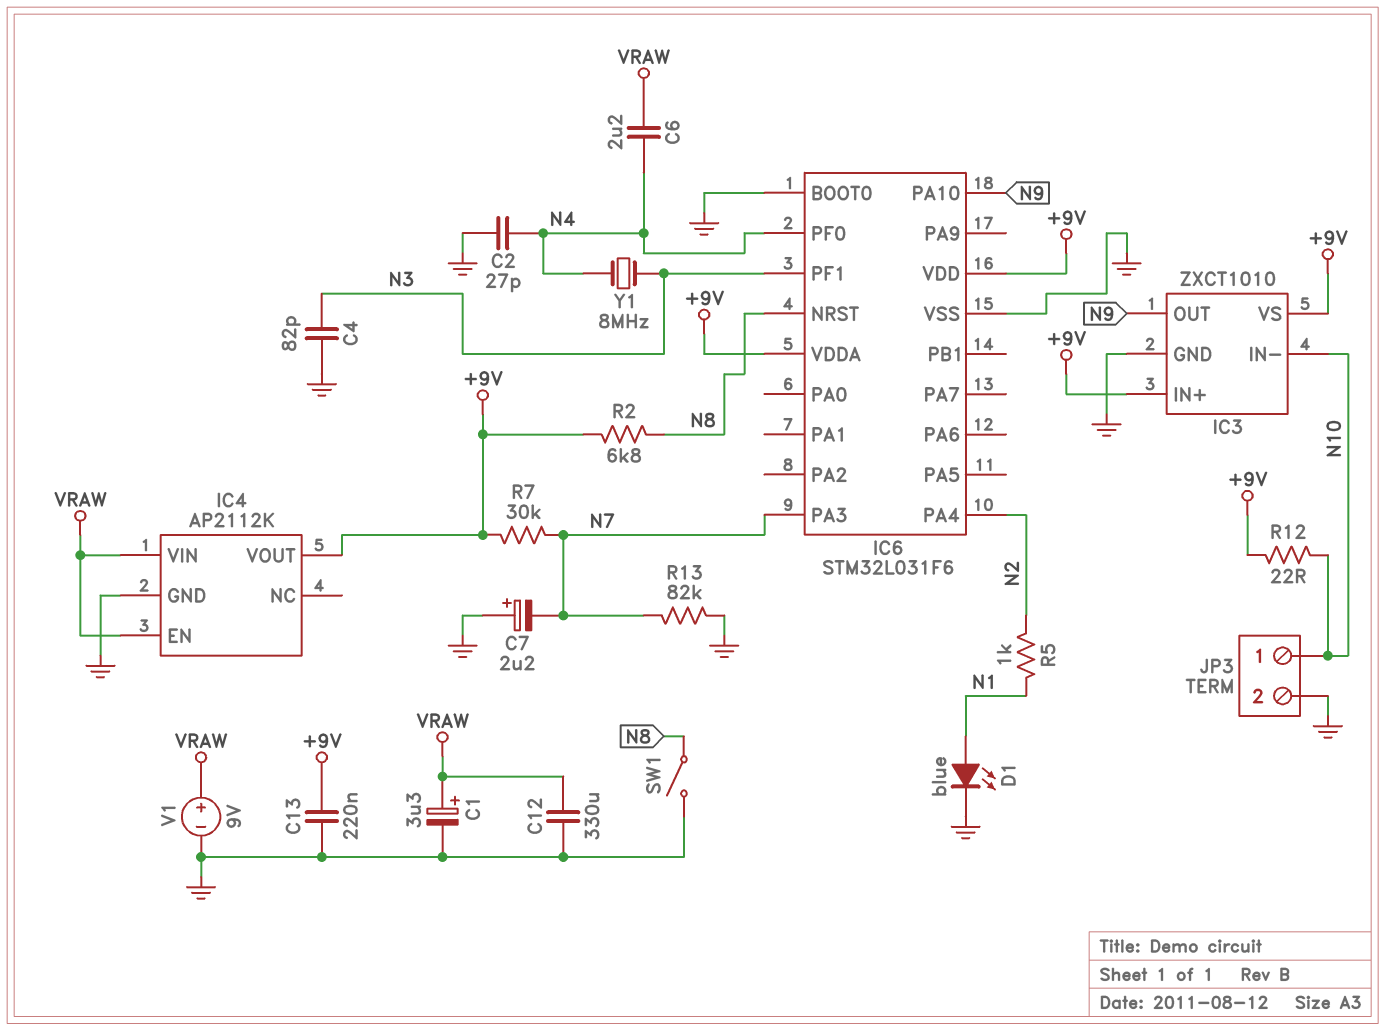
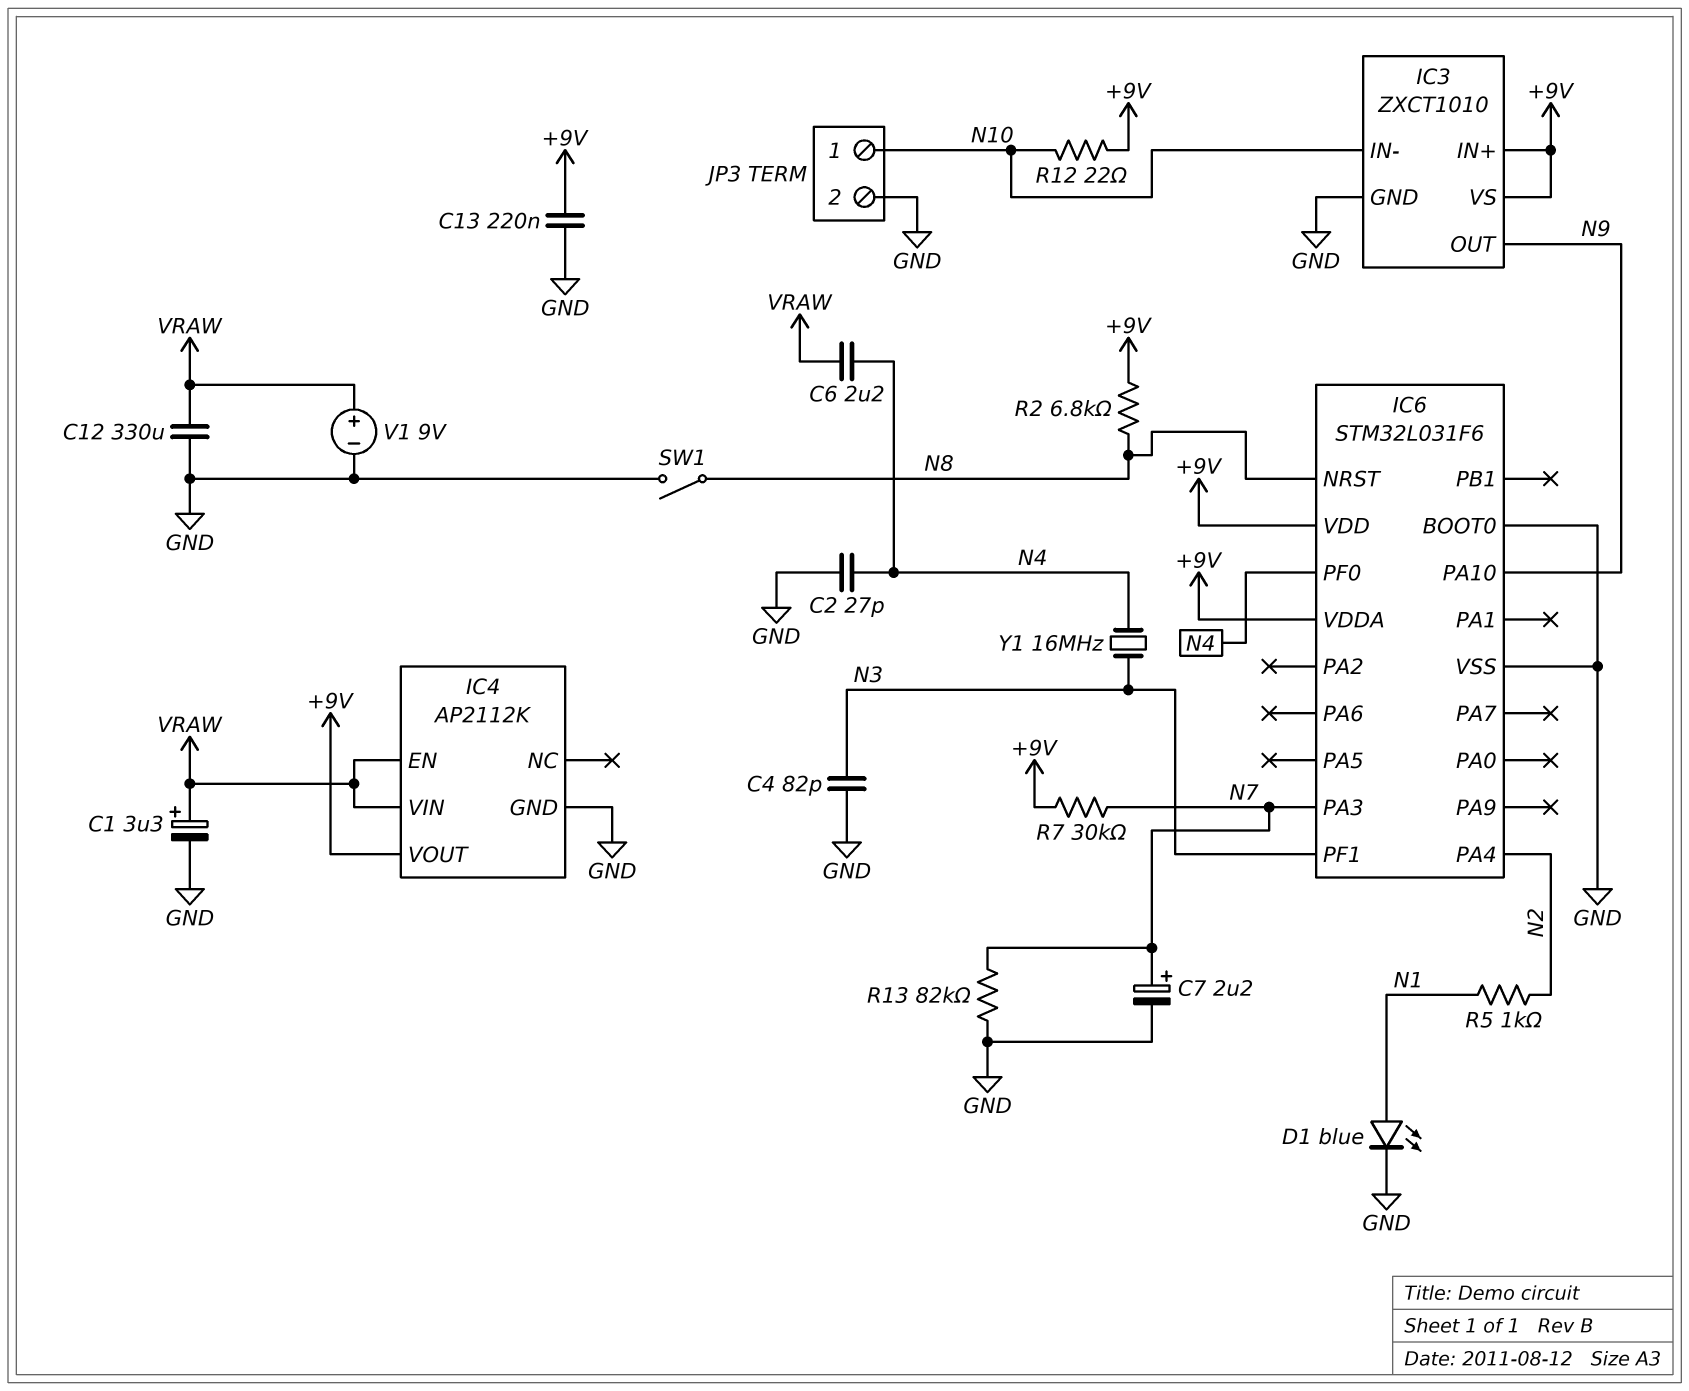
C7: 2.2uF (plus GND, minus N7) -> 2.2uF (plus N7, minus GND)
Y1: 8MHz (N3, N4) -> 16MHz (N3, N4)

